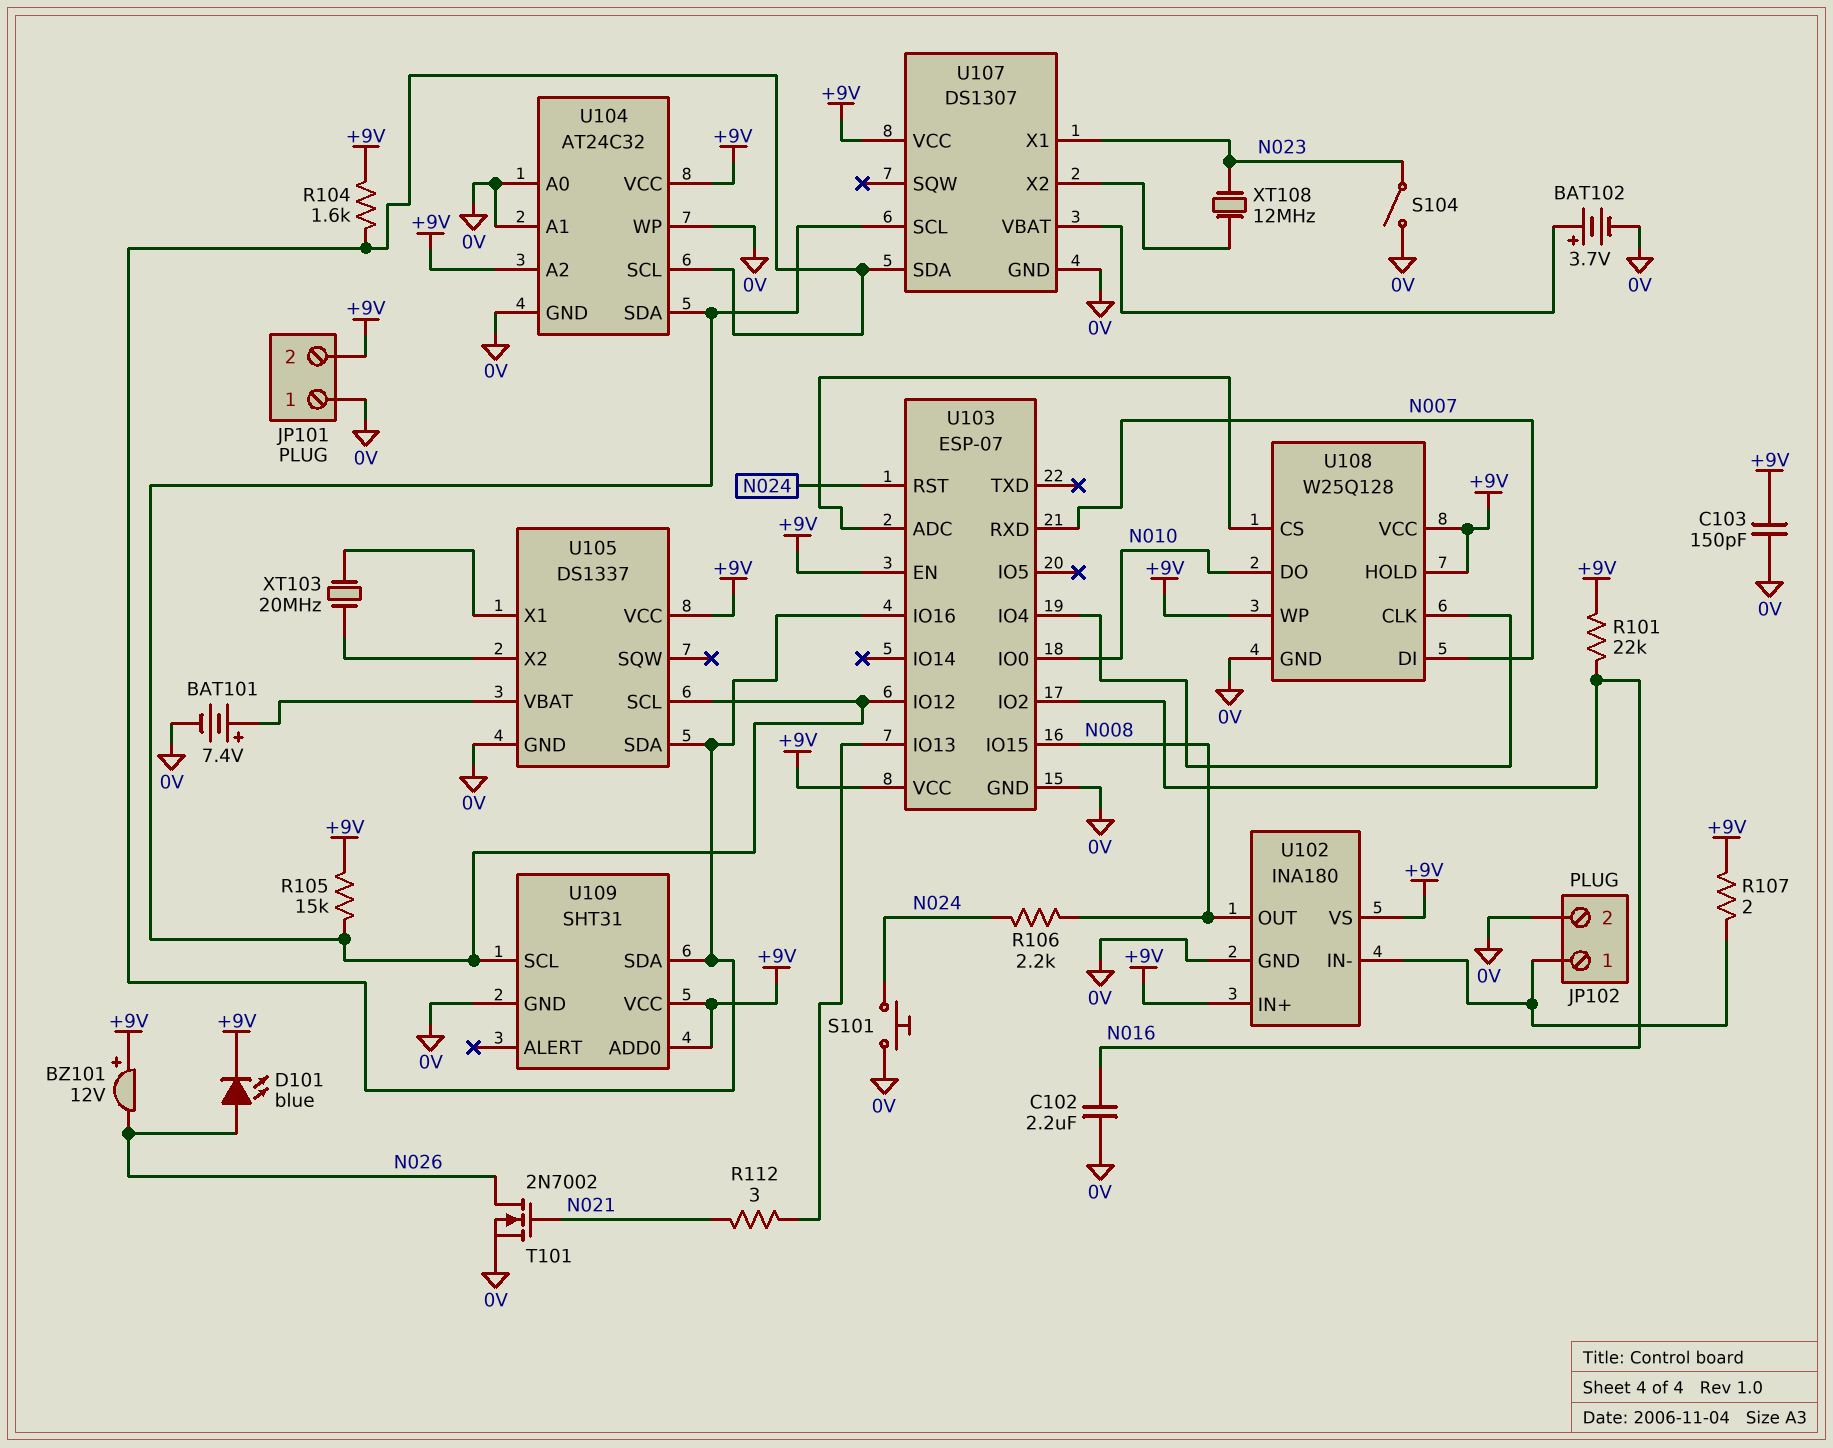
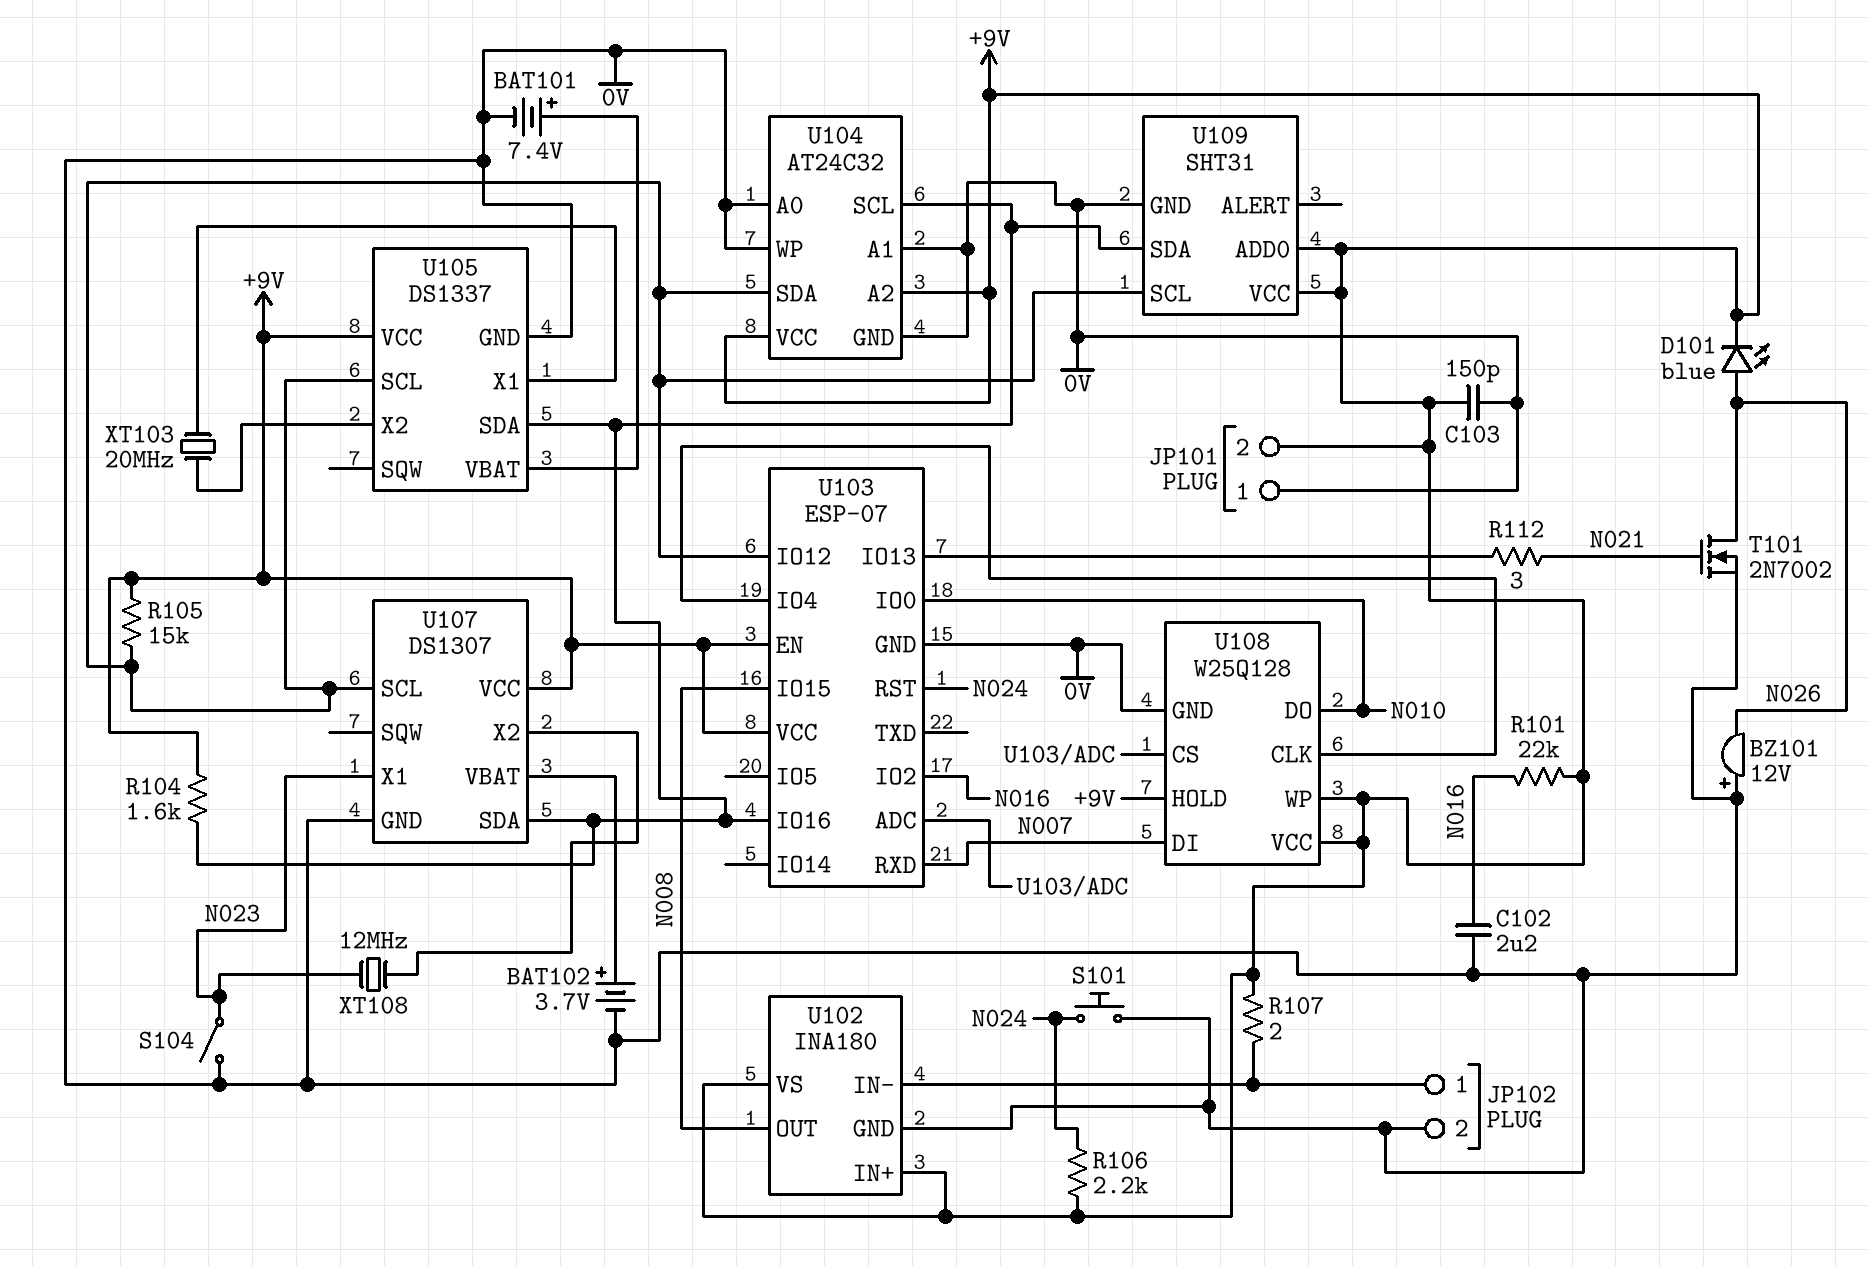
BZ101: buzzer 12V (plus +9V, minus N026) -> buzzer 12V (plus 0V, minus N026)
R106: 2.2k (N008, N024) -> 2.2k (+9V, N024)

